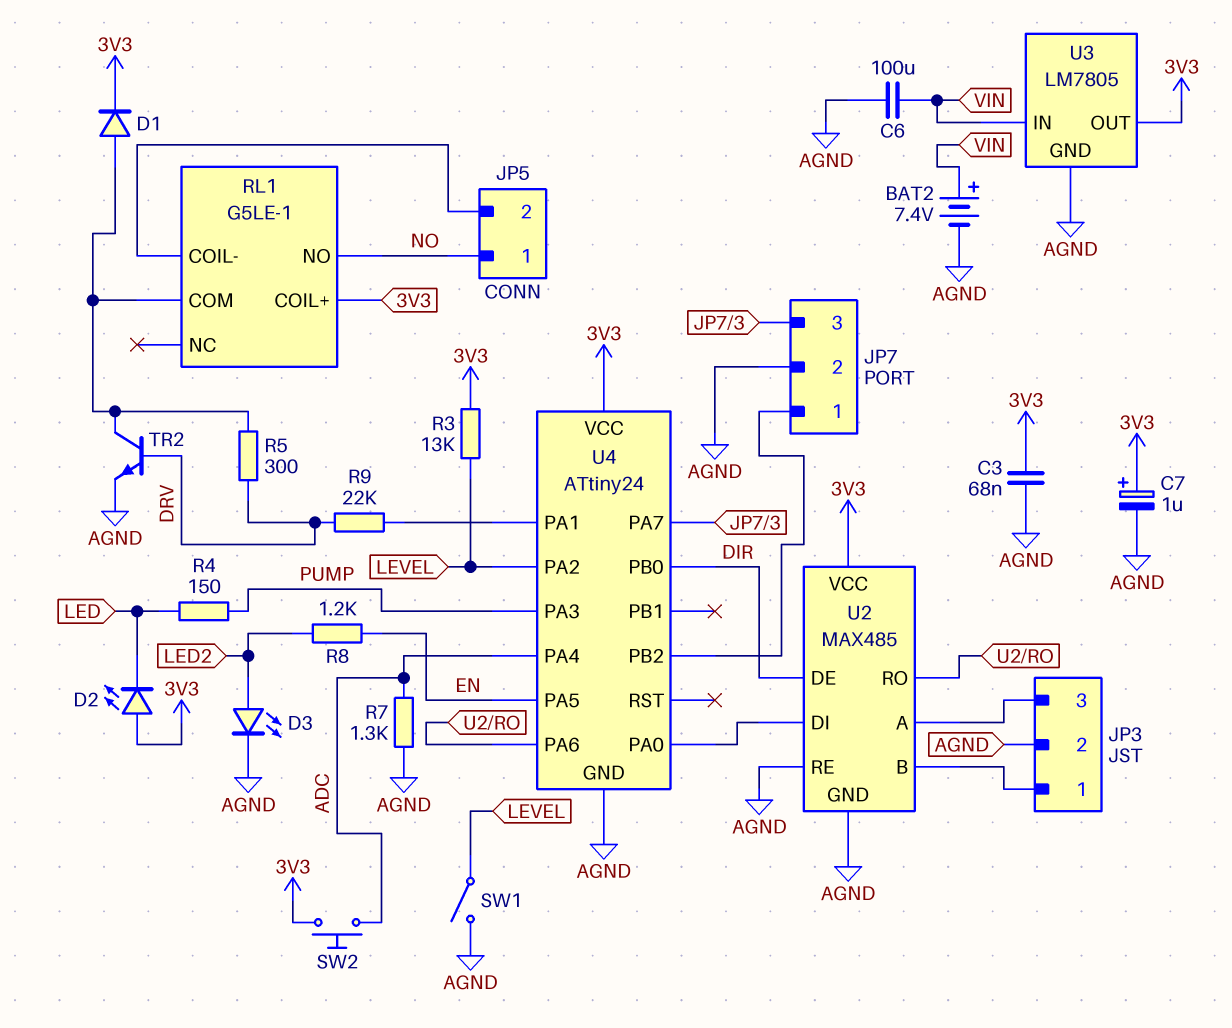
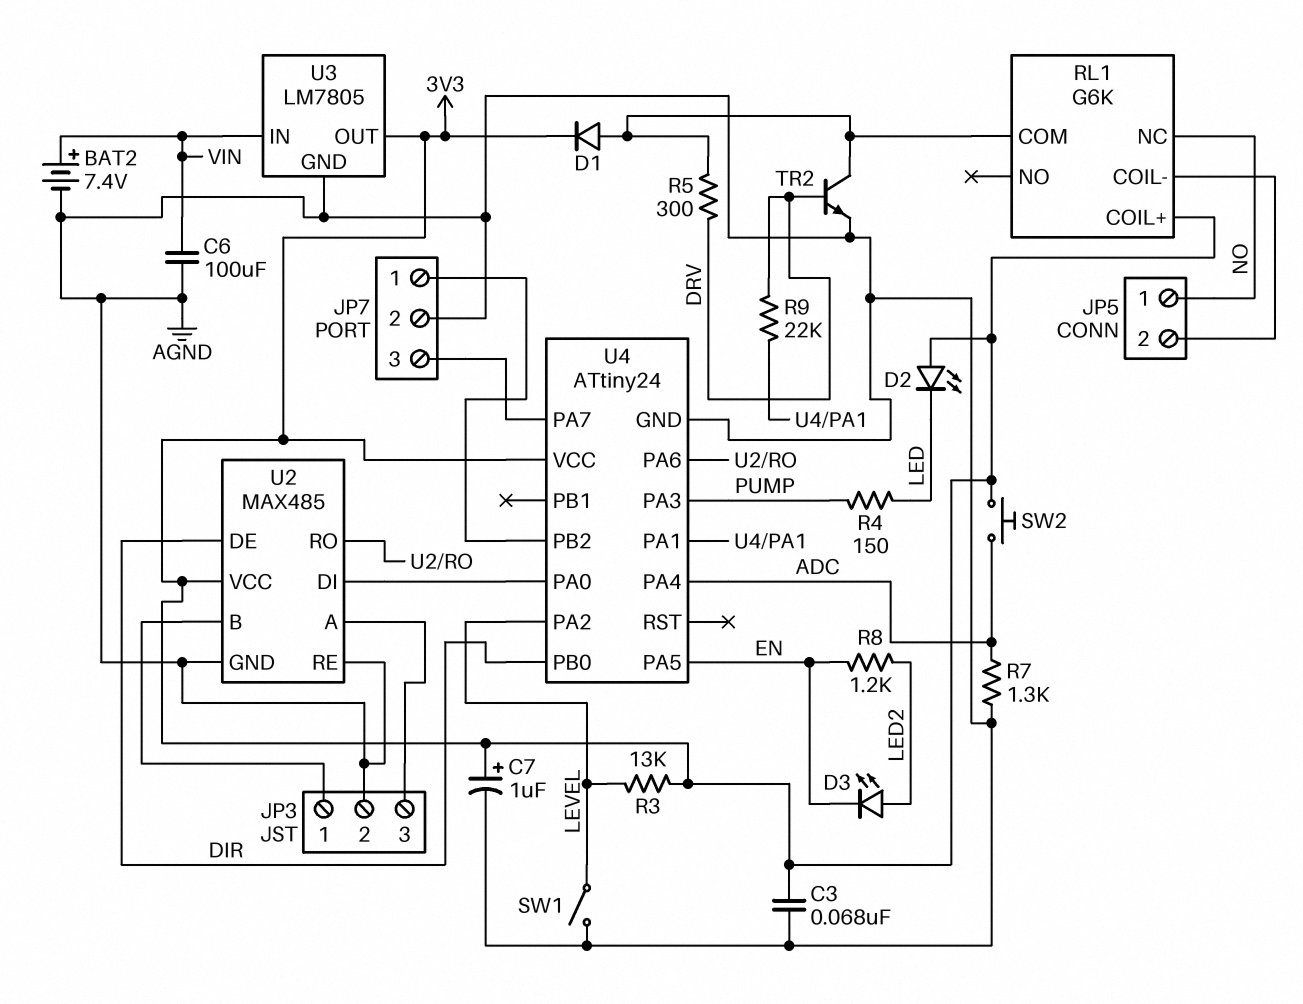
D3: LED (A LED2, K AGND) -> LED (A LED2, K EN)
RL1: G5LE-1 -> G6K
RL1 pin NC: none -> NO
RL1 pin NO: NO -> none

